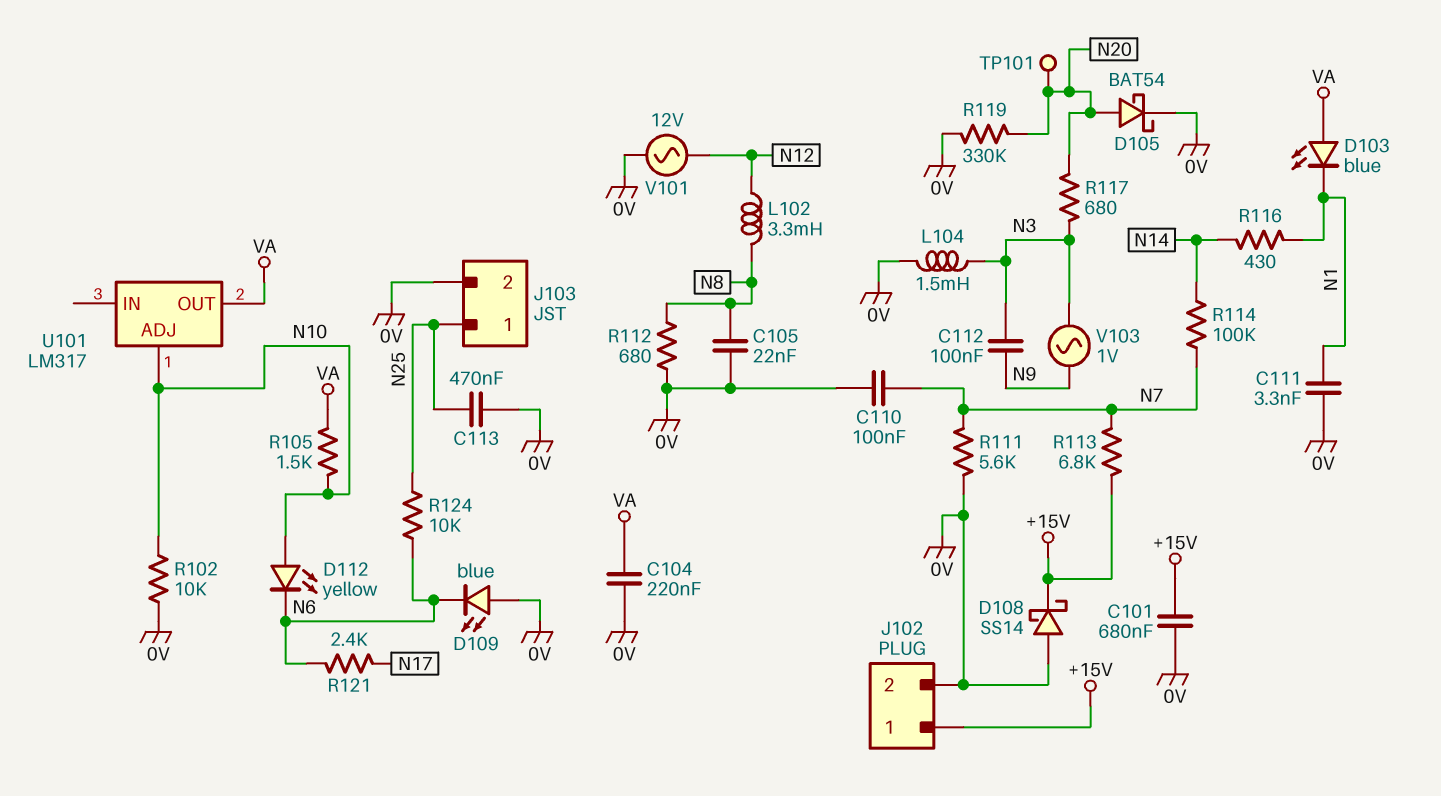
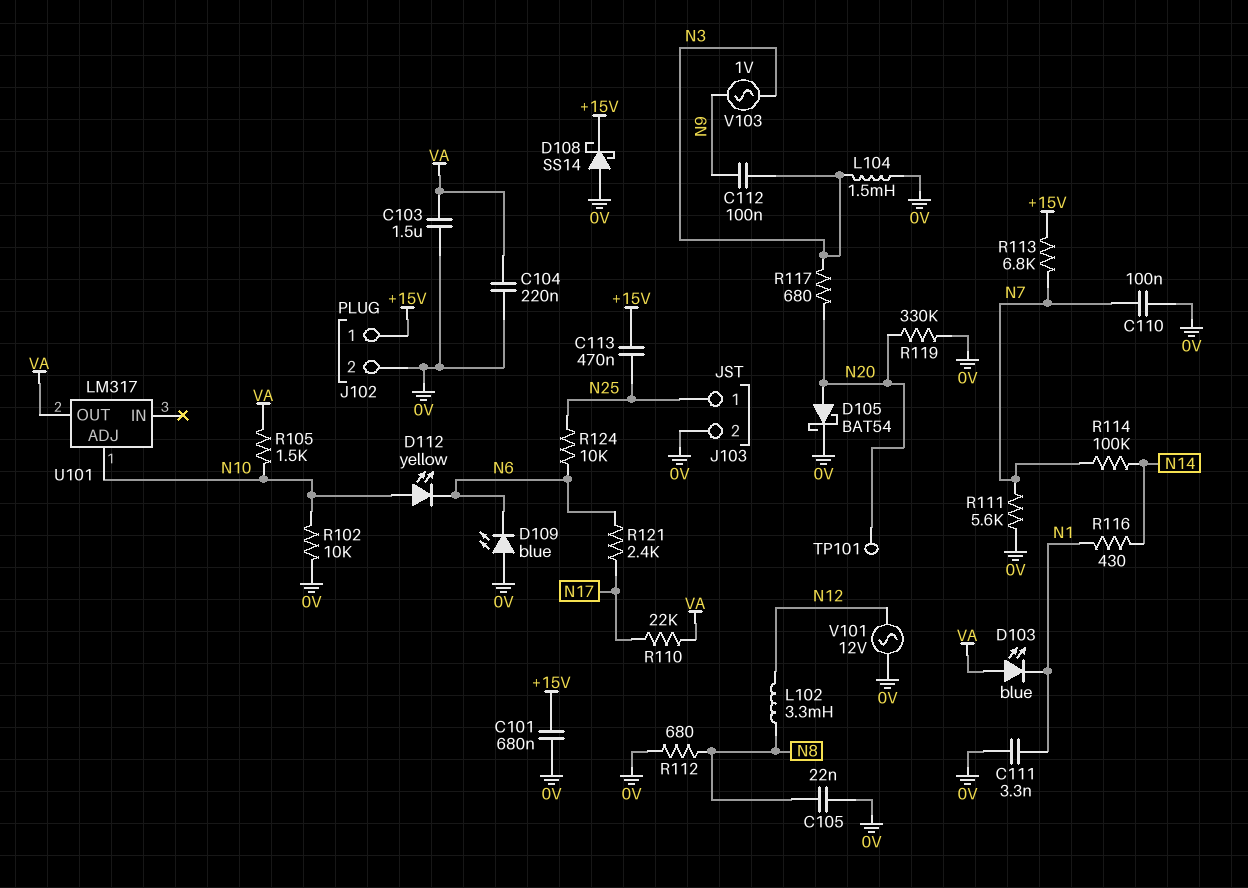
C103: none -> 1.5uF (0V, VA)
C113: 470nF (0V, N25) -> 470nF (+15V, N25)
R110: none -> 22k (N17, VA)

